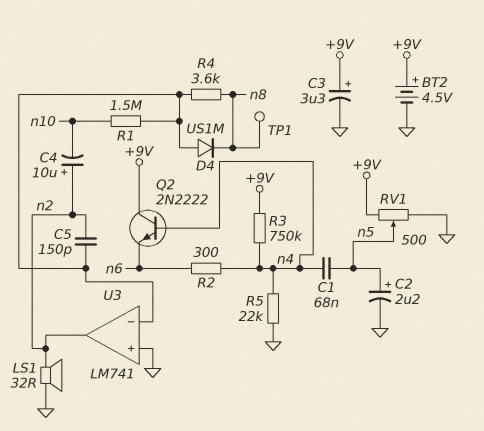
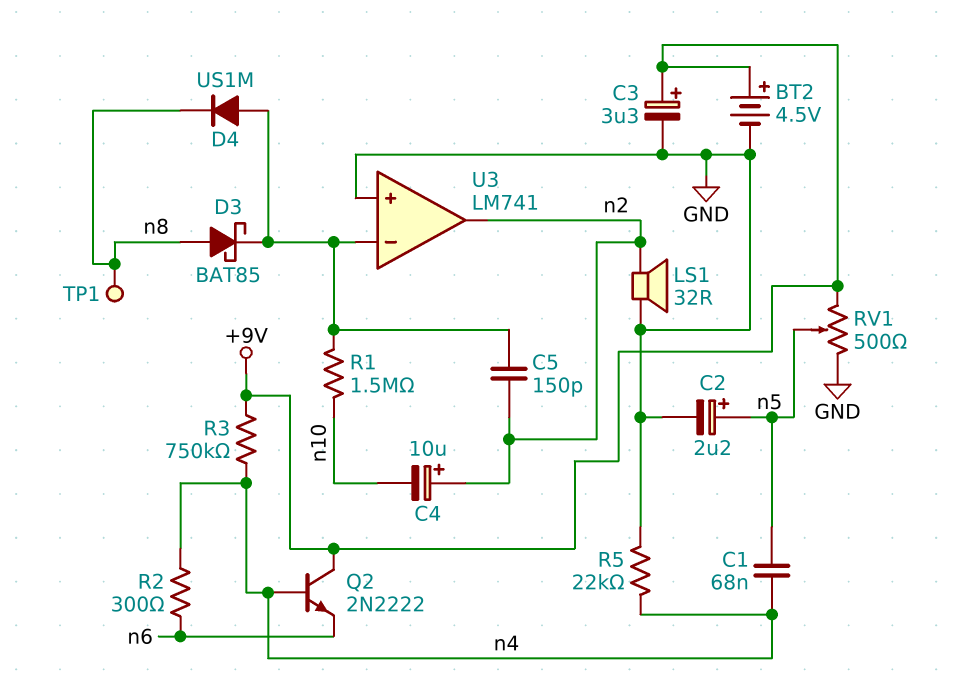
D3: none -> schottky BAT85 (A n8, K U3/in-)
R4: 3.6k (U3/in-, n8) -> none

